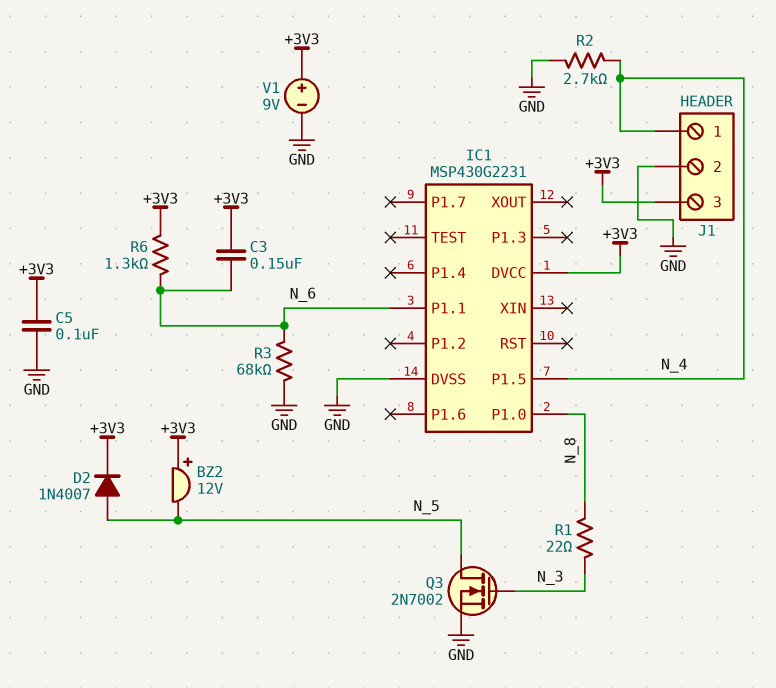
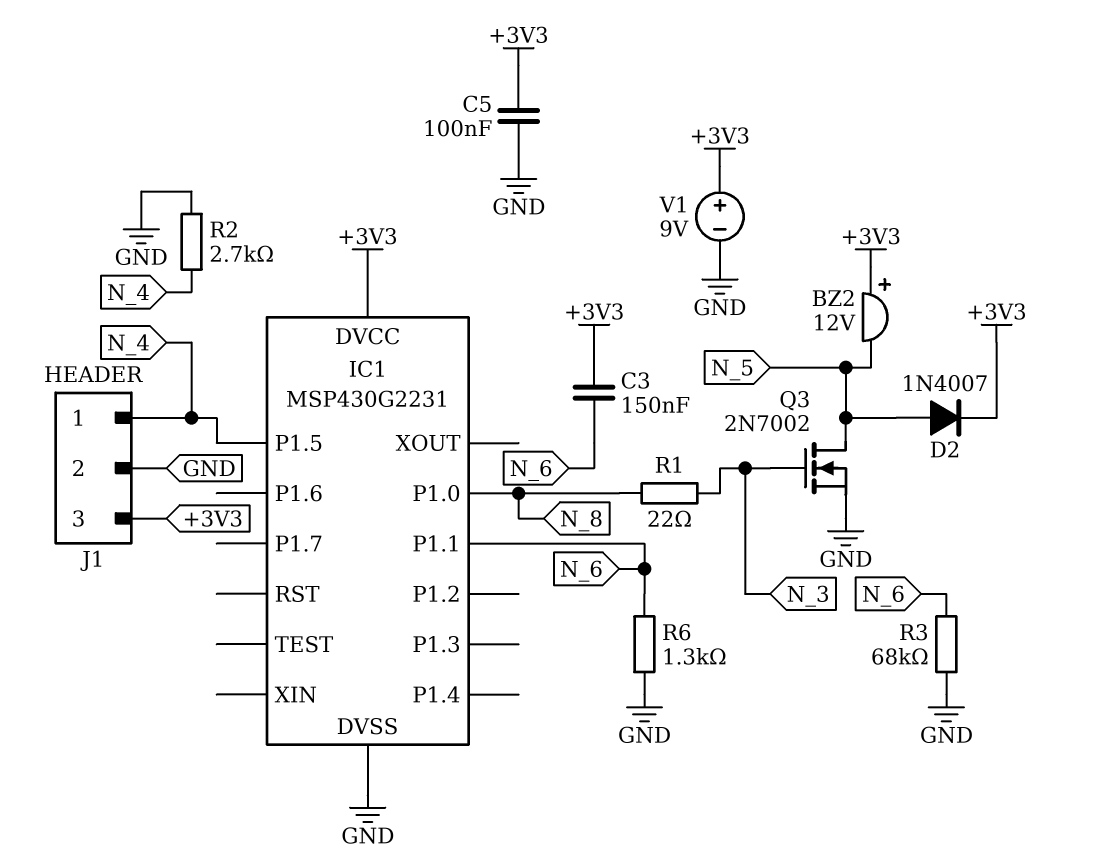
R6: 1.3k (+3V3, N_6) -> 1.3k (GND, N_6)

